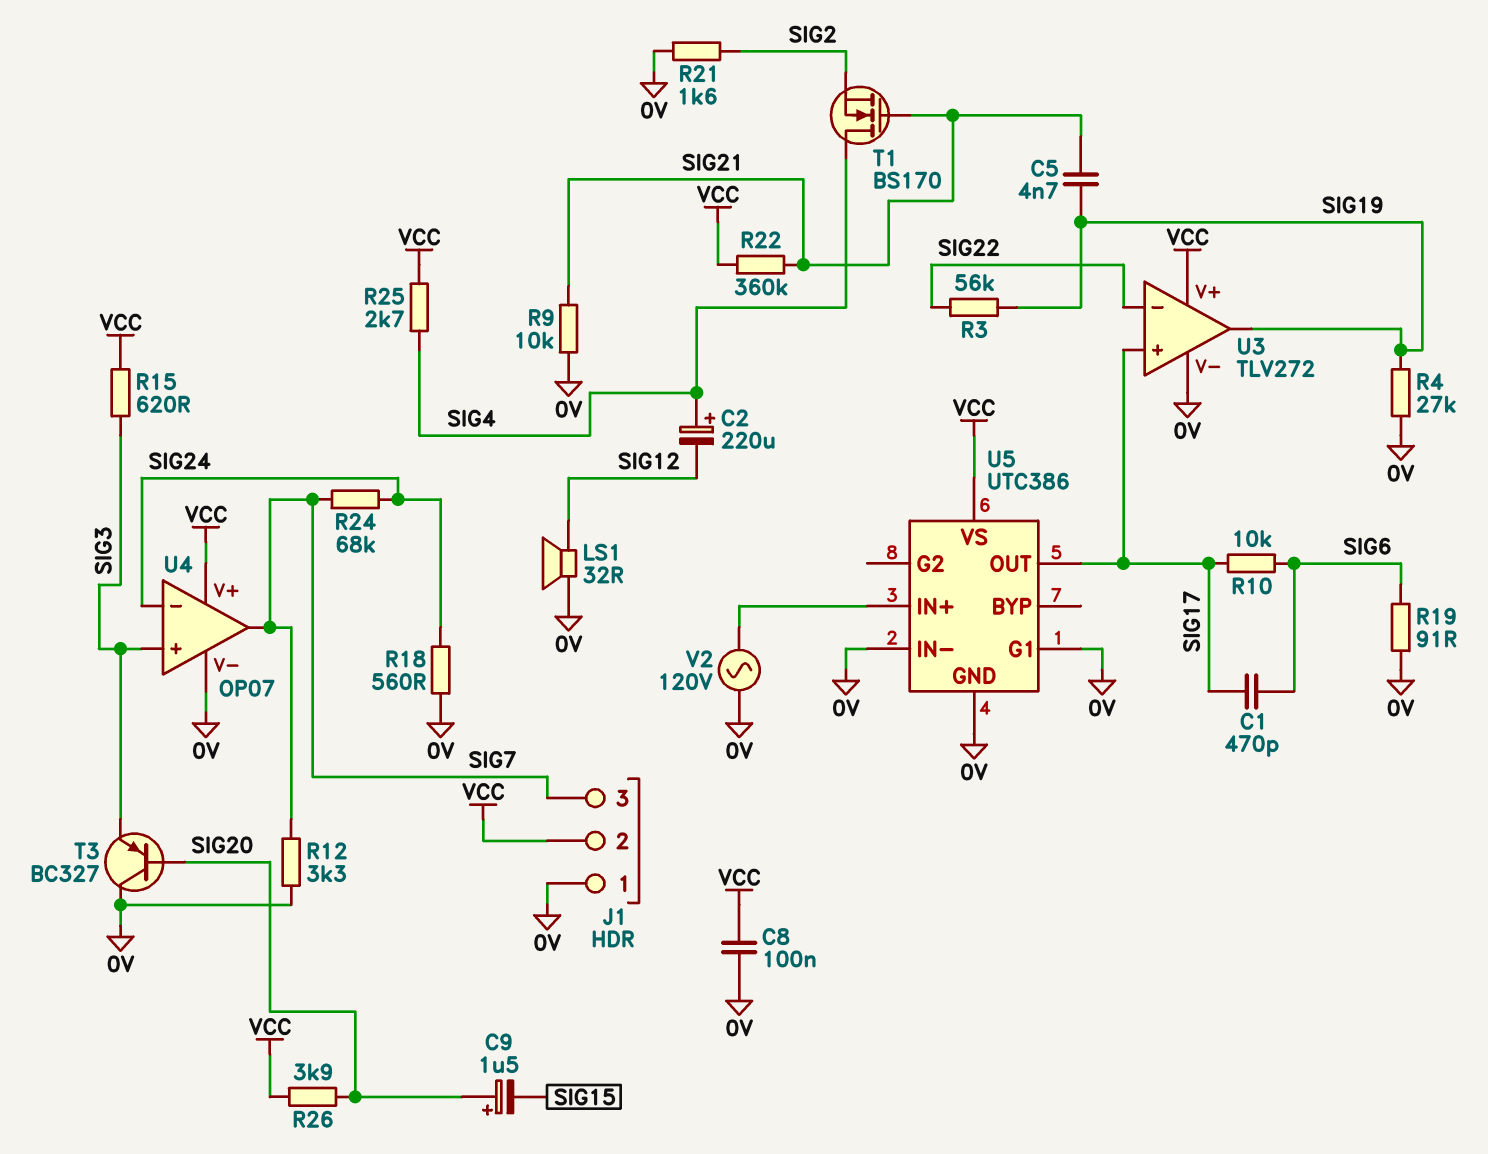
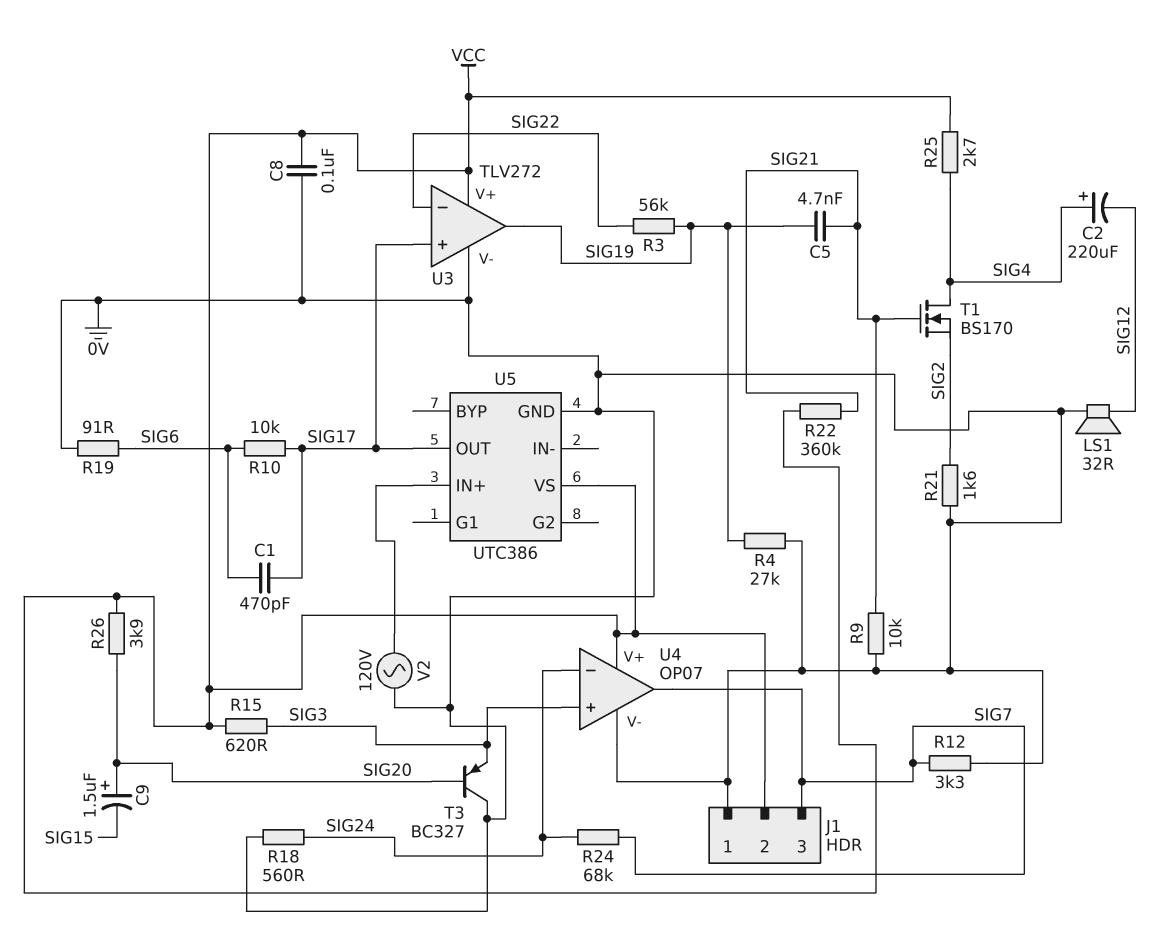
U5 pin G1: 0V -> none
U5 pin IN-: 0V -> none

